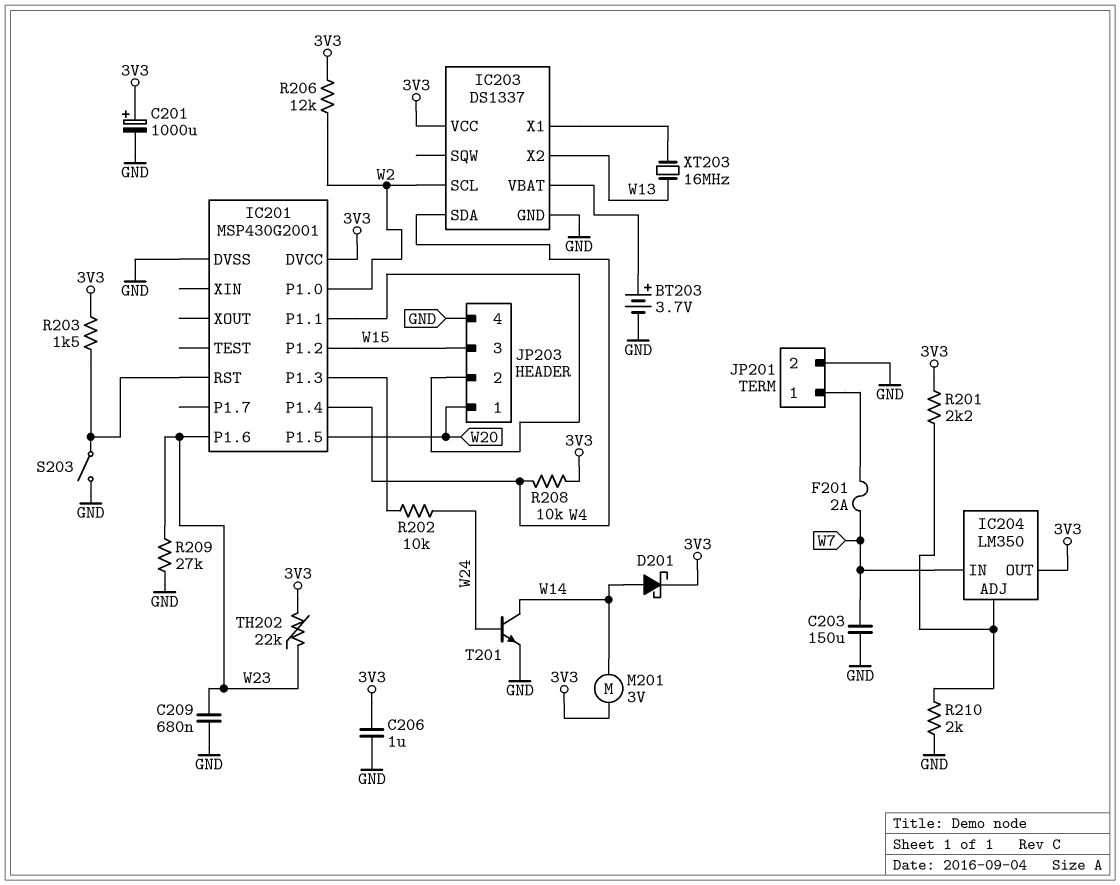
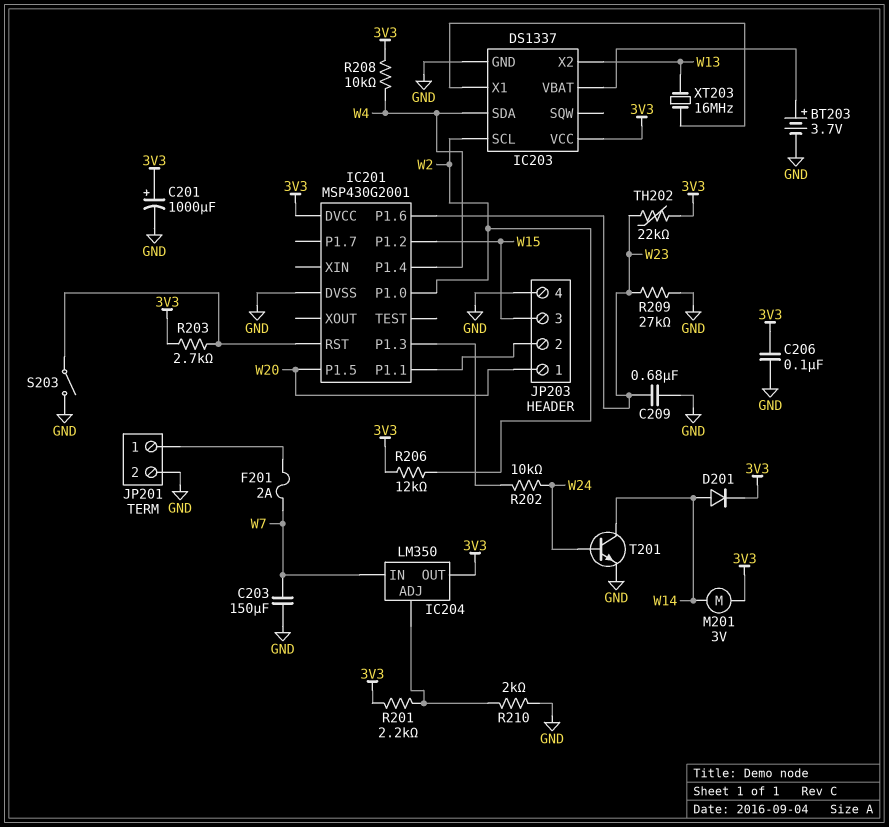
C206: 1uF (3V3, GND) -> 100nF (3V3, GND)
D201: schottky (A W14, K 3V3) -> diode (A W14, K 3V3)
R203: 1.5k (3V3, IC201/RST) -> 2.7k (3V3, IC201/RST)

